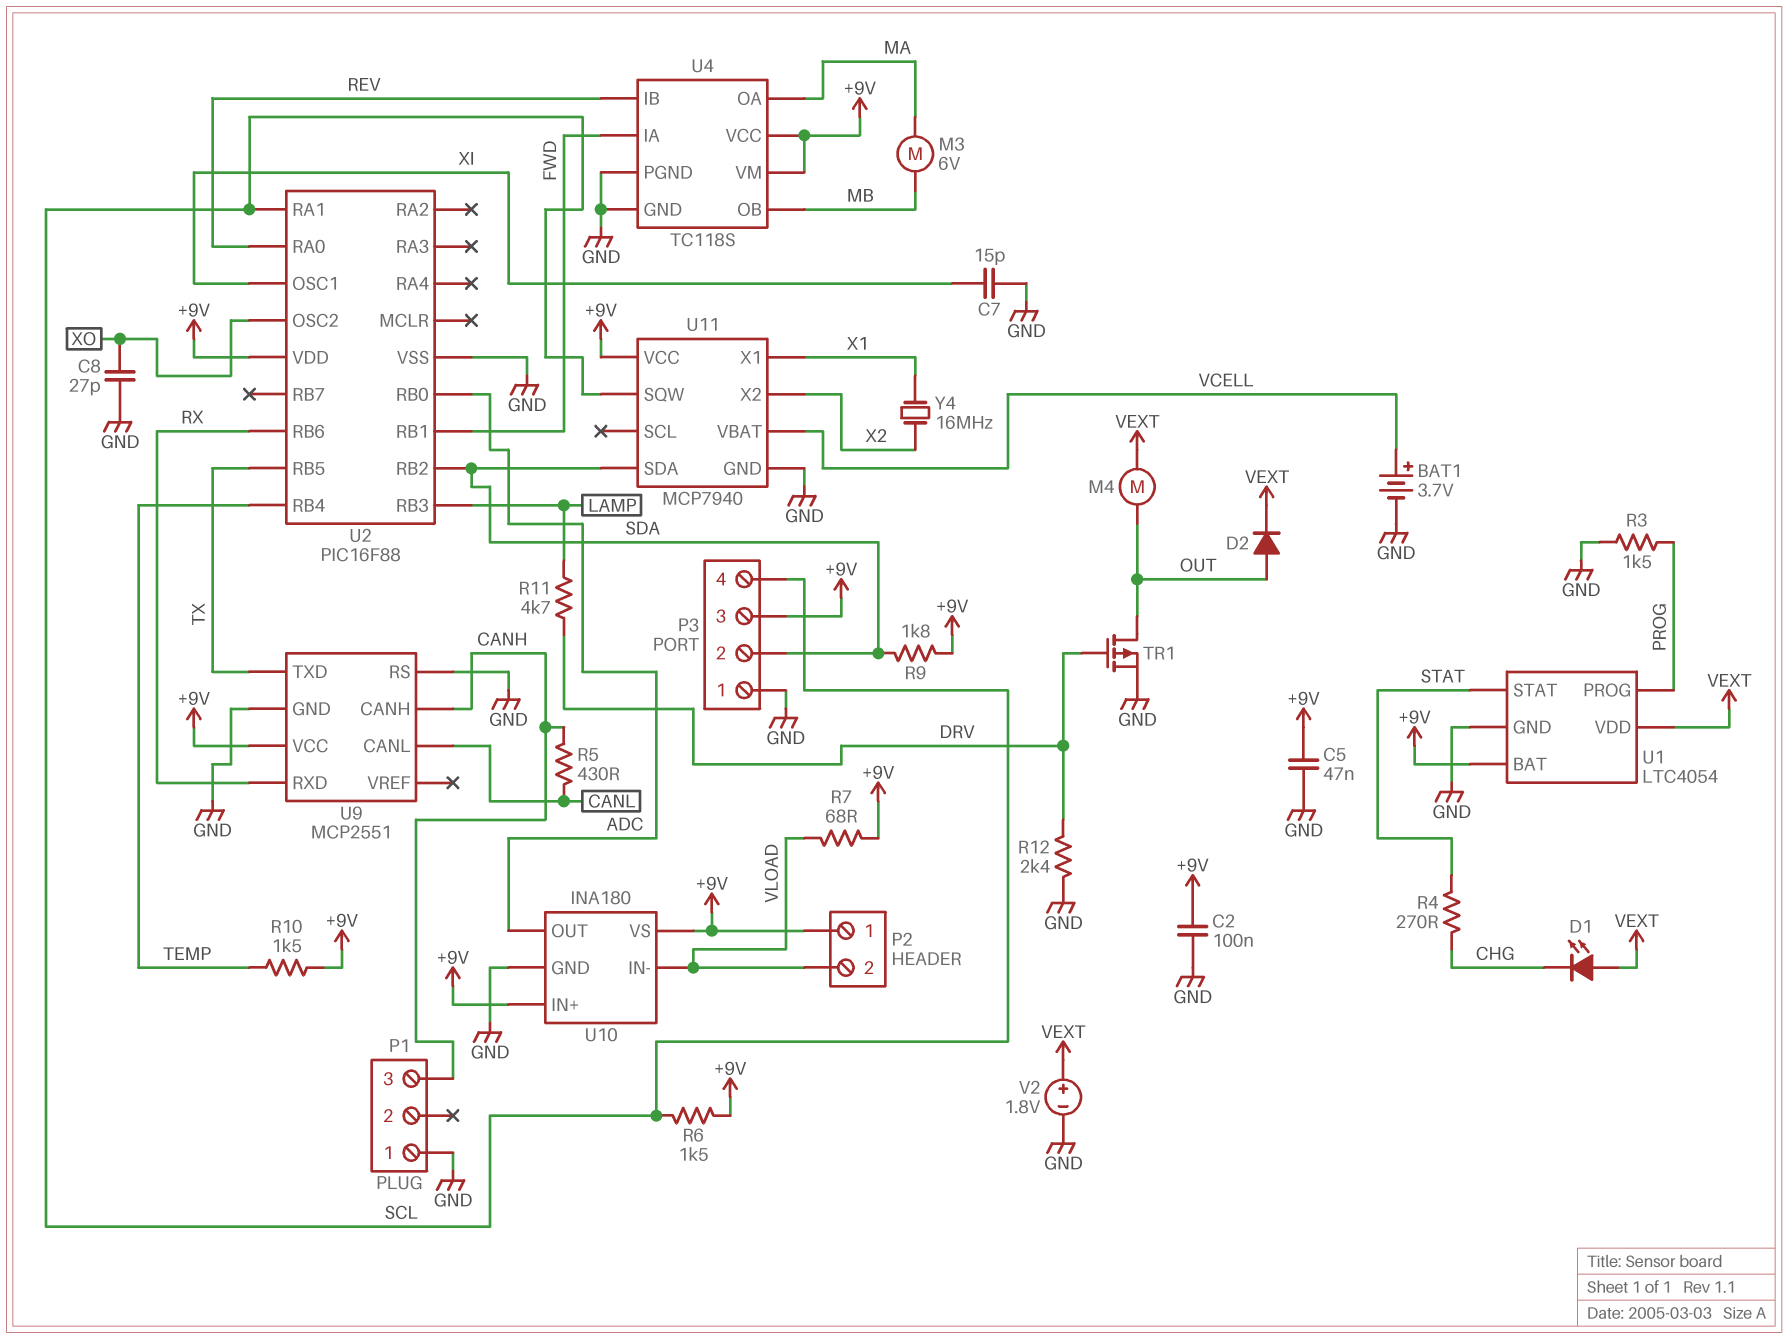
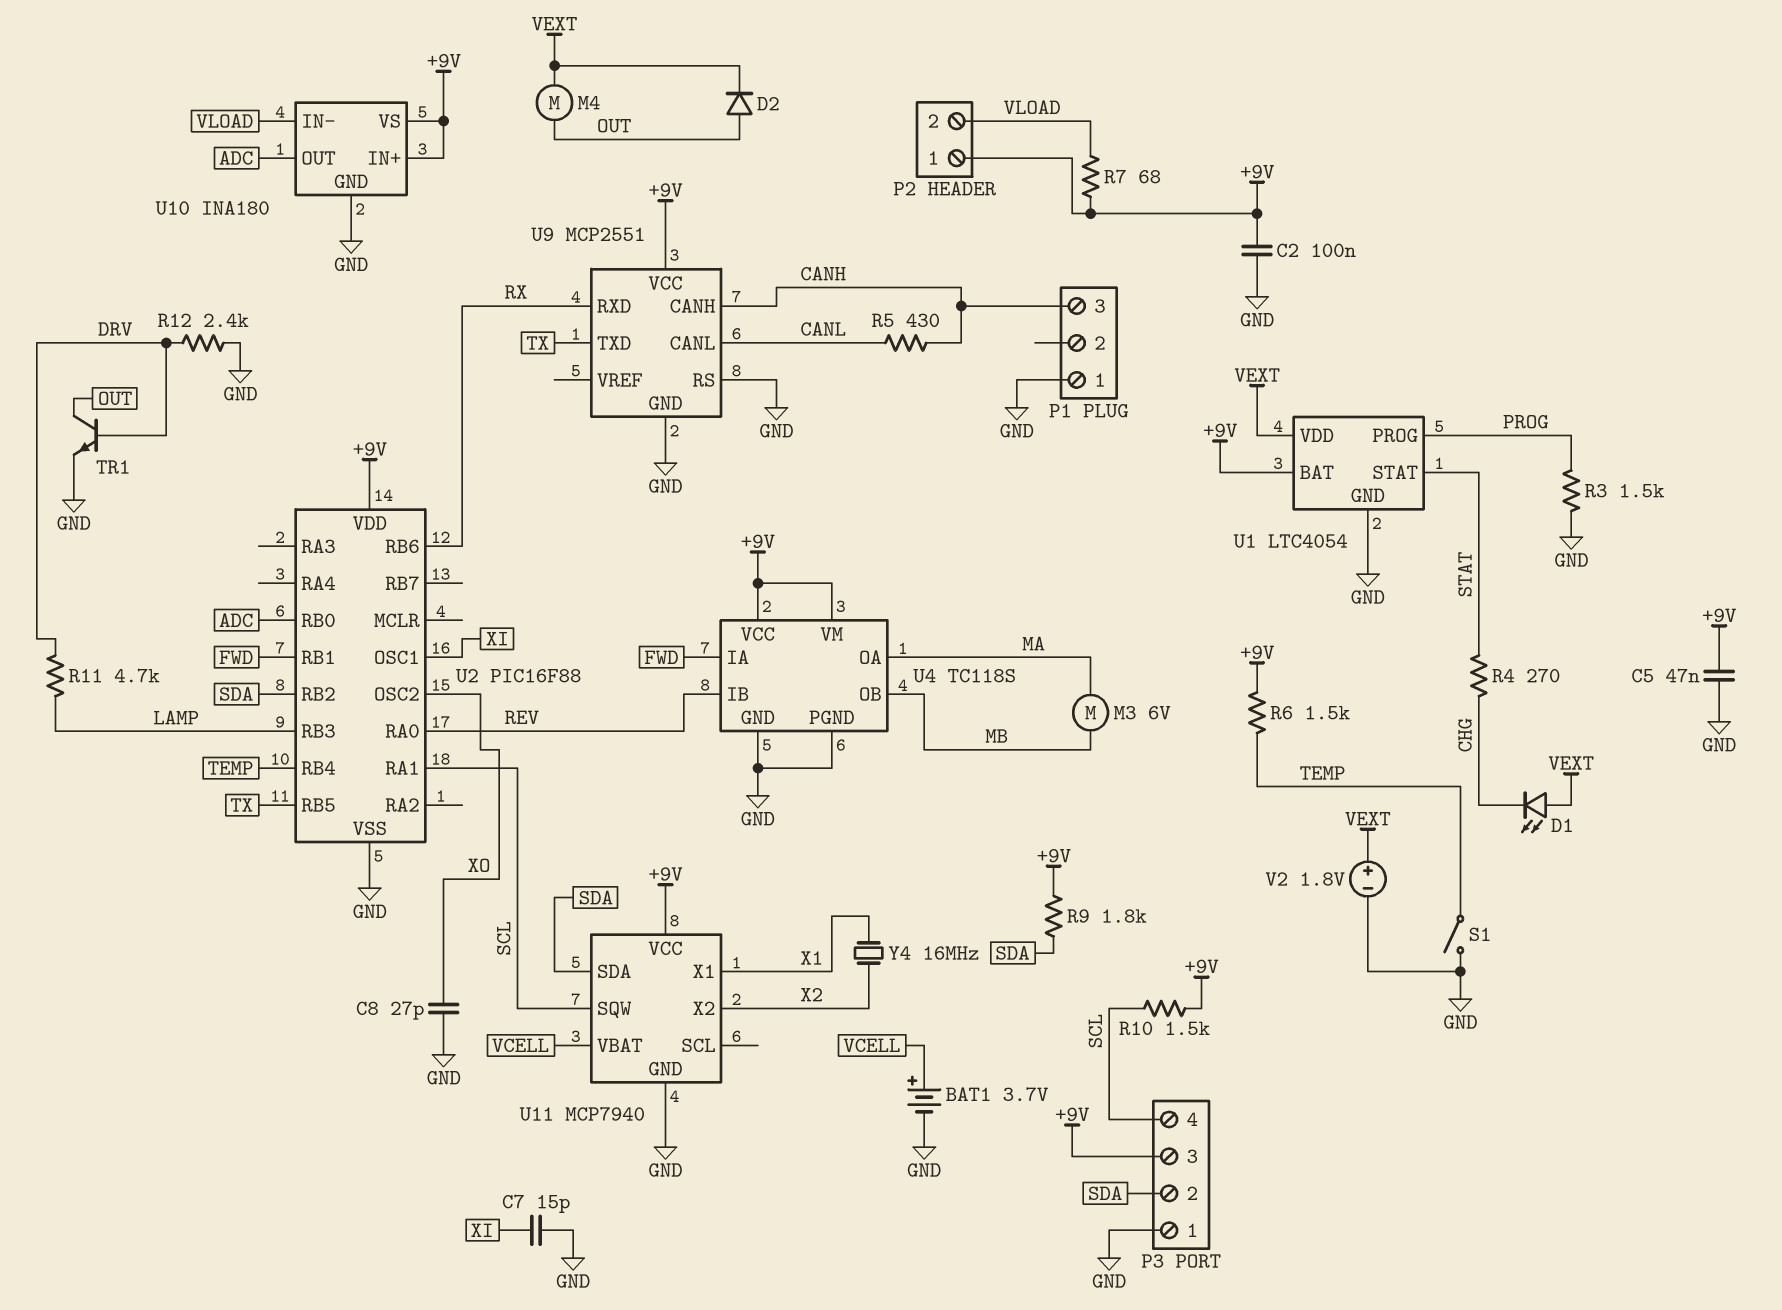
R6: 1.5k (+9V, SCL) -> 1.5k (+9V, TEMP)
R10: 1.5k (+9V, TEMP) -> 1.5k (+9V, SCL)
S1: none -> switch (GND, TEMP)
TR1: PMOS (G DRV, D OUT, S GND) -> NPN (B DRV, C OUT, E GND)

